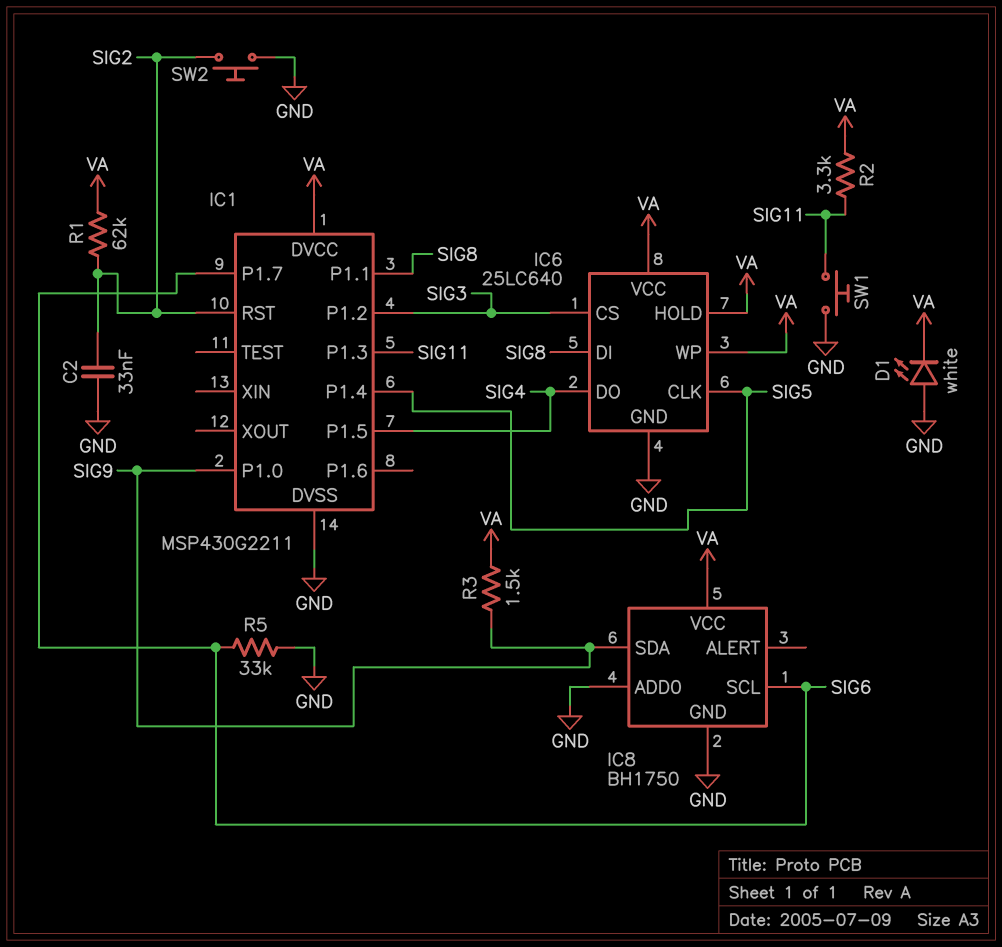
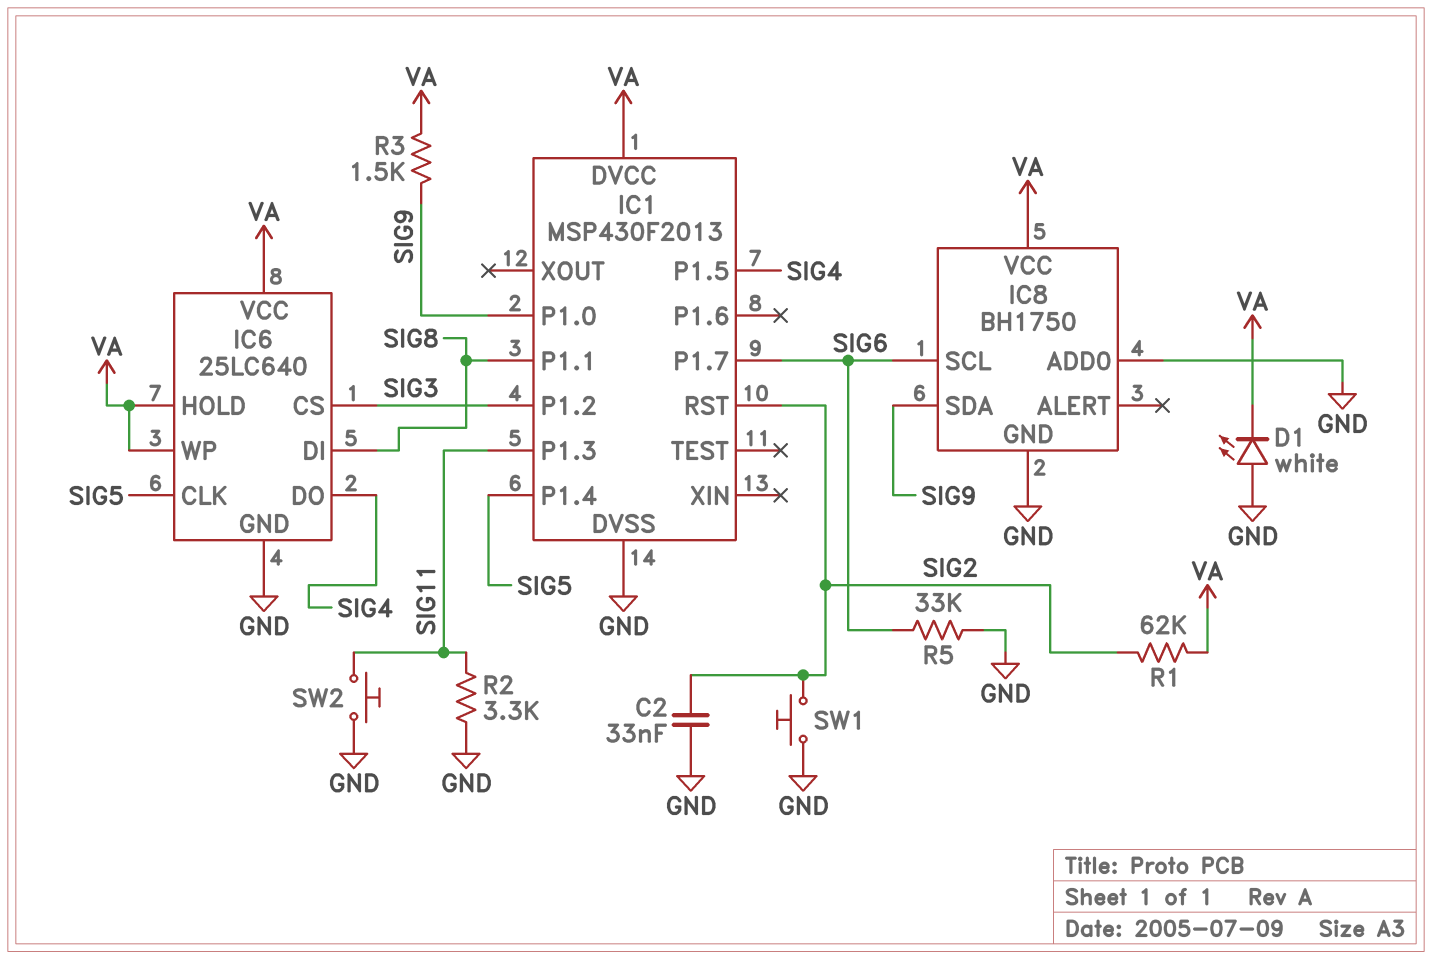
IC1: MSP430G2211 -> MSP430F2013
R2: 3.3k (SIG11, VA) -> 3.3k (GND, SIG11)
SW1: button (GND, SIG11) -> button (GND, SIG2)
SW2: button (GND, SIG2) -> button (GND, SIG11)

